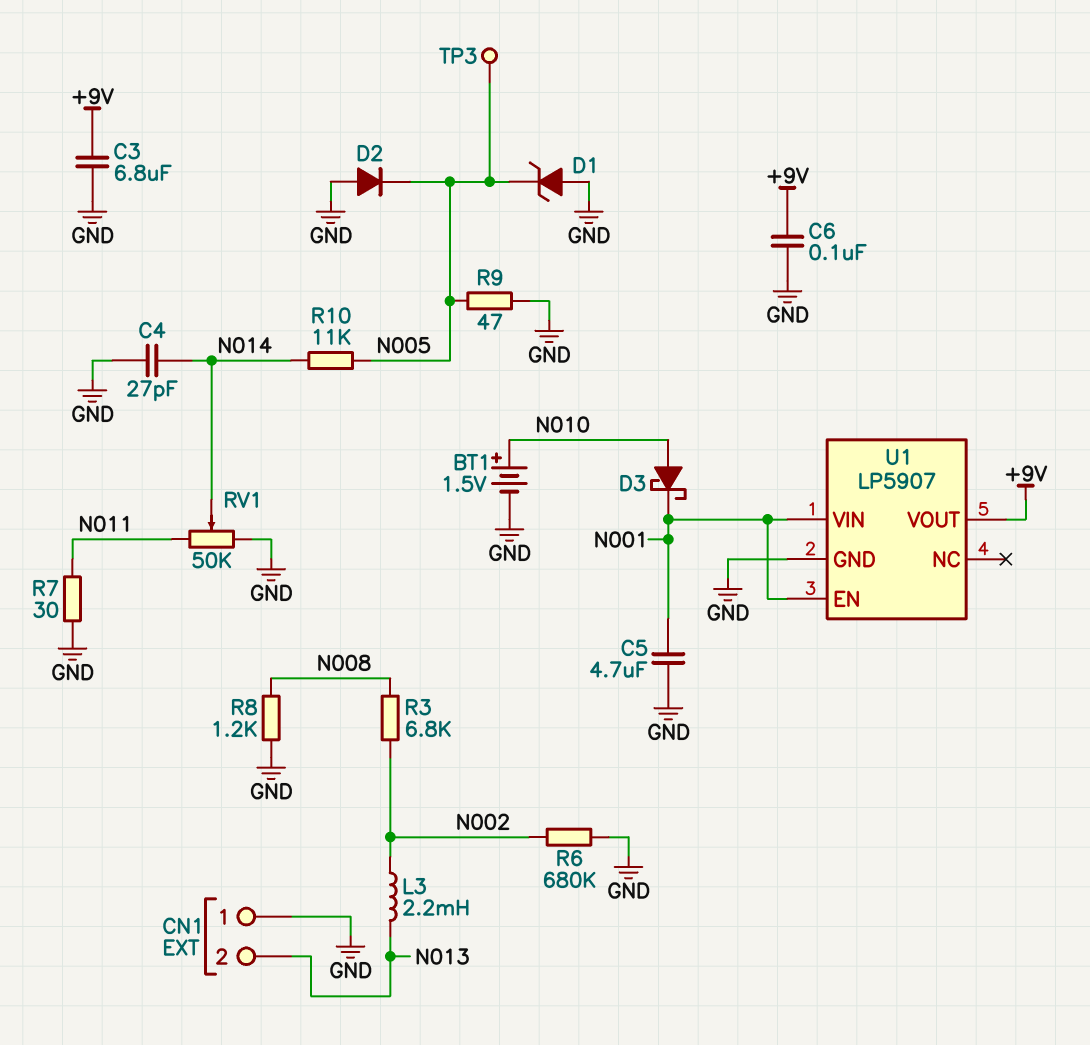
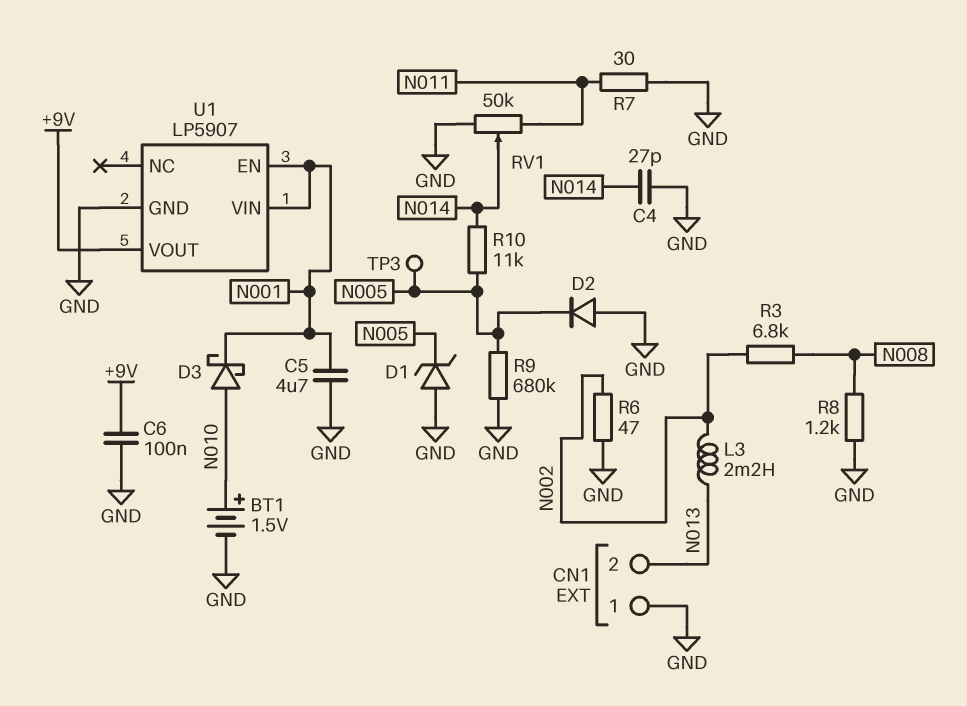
C3: 6.8uF (+9V, GND) -> none
R6: 680k (GND, N002) -> 47 (GND, N002)
R9: 47 (GND, N005) -> 680k (GND, N005)

